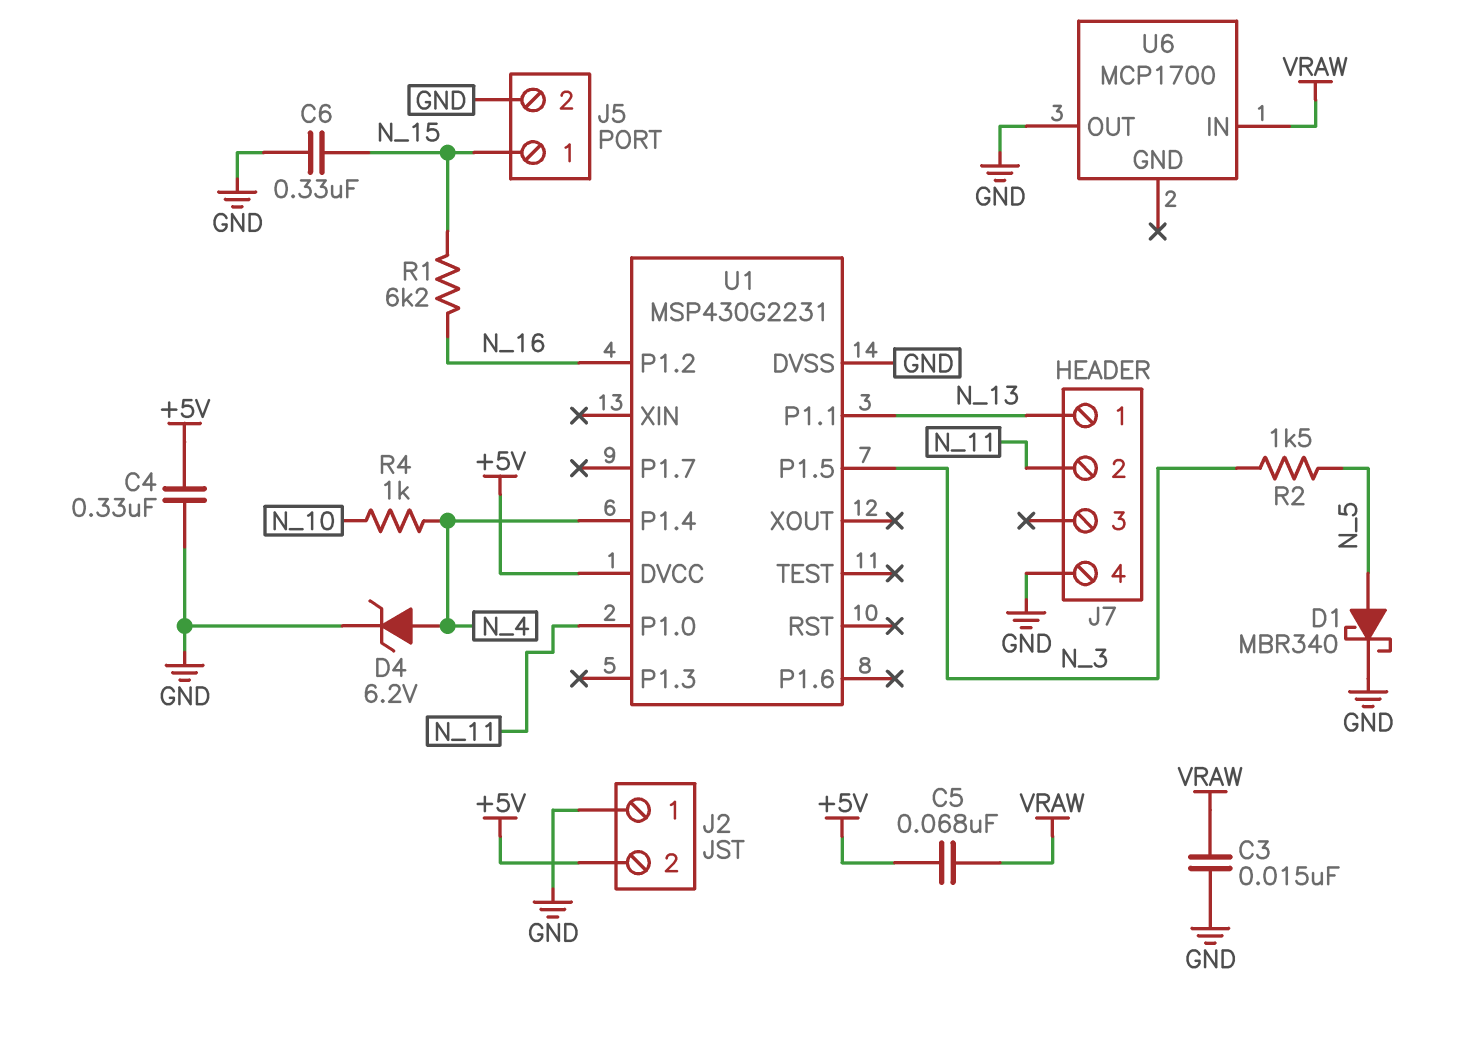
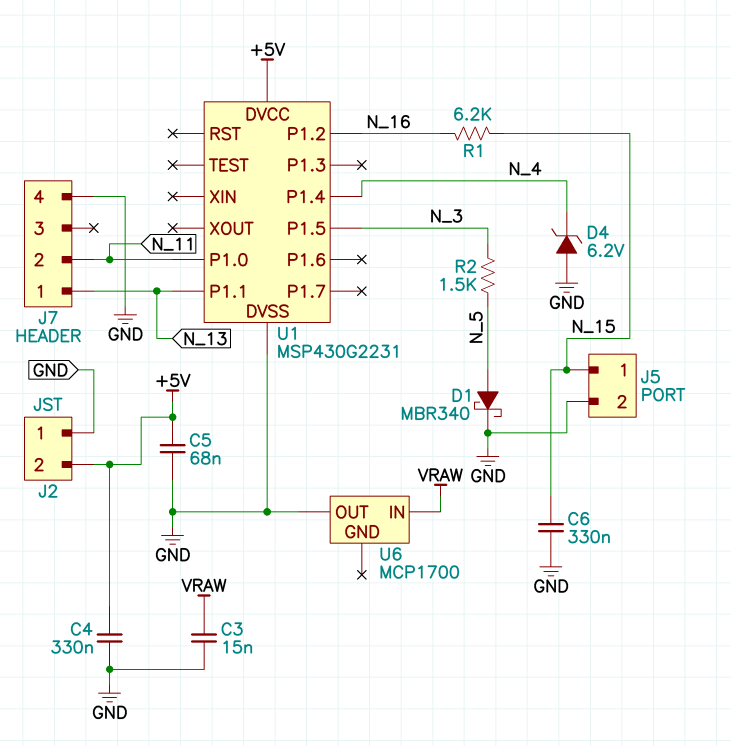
C5: 68nF (+5V, VRAW) -> 68nF (+5V, GND)
D4: zener 6.2V (A N_4, K GND) -> zener 6.2V (A GND, K N_4)
R4: 1k (N_4, N_10) -> none

